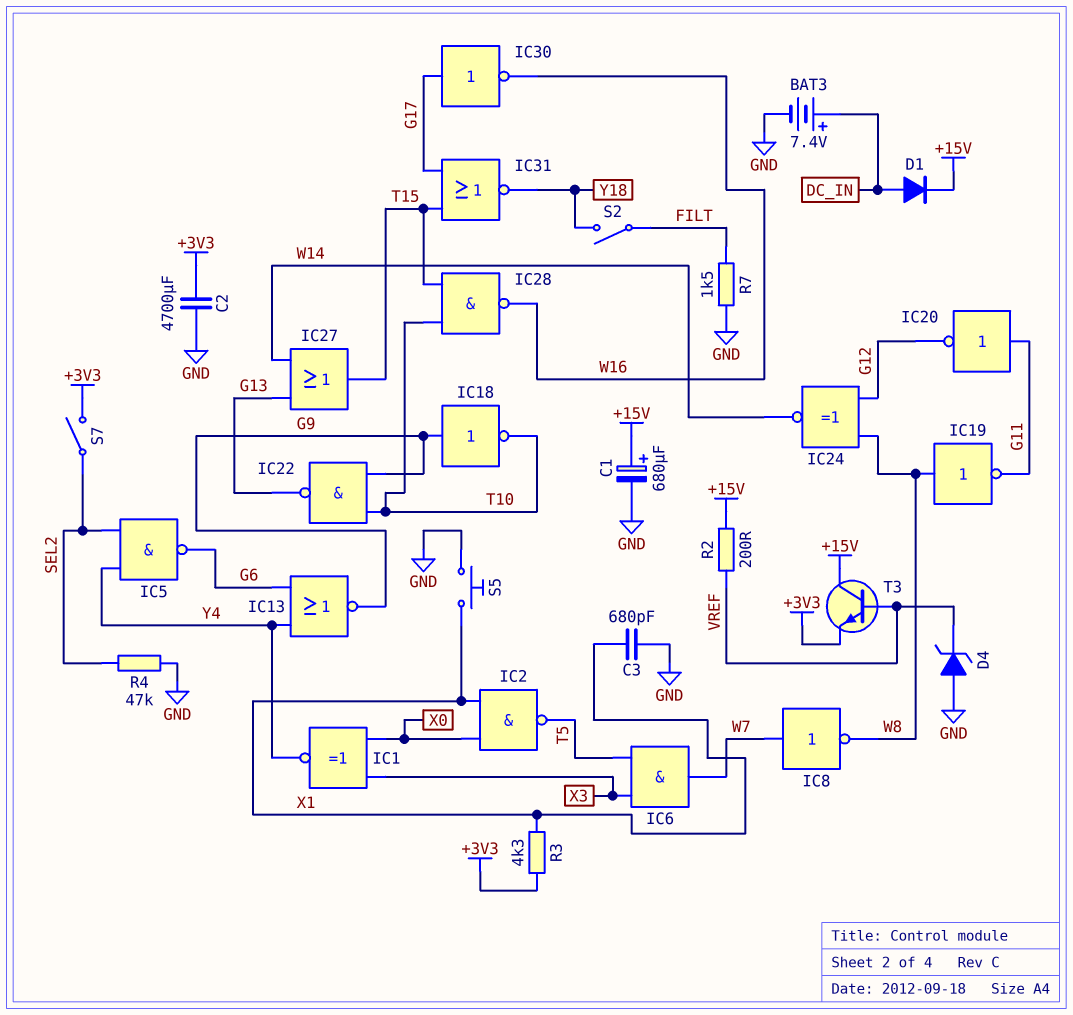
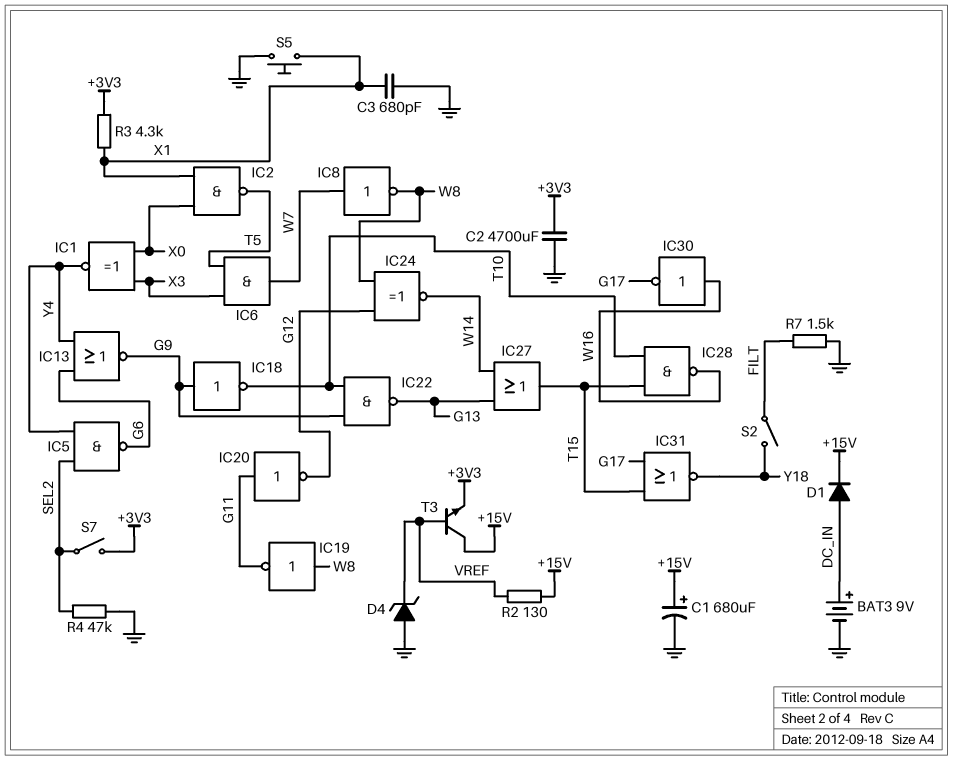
BAT3: 7.4V (plus DC_IN, minus GND) -> 9V (plus DC_IN, minus GND)
IC30: NOT (in G17, out W16) -> NOT (in W16, out G17)
R2: 200 (+15V, VREF) -> 130 (+15V, VREF)

